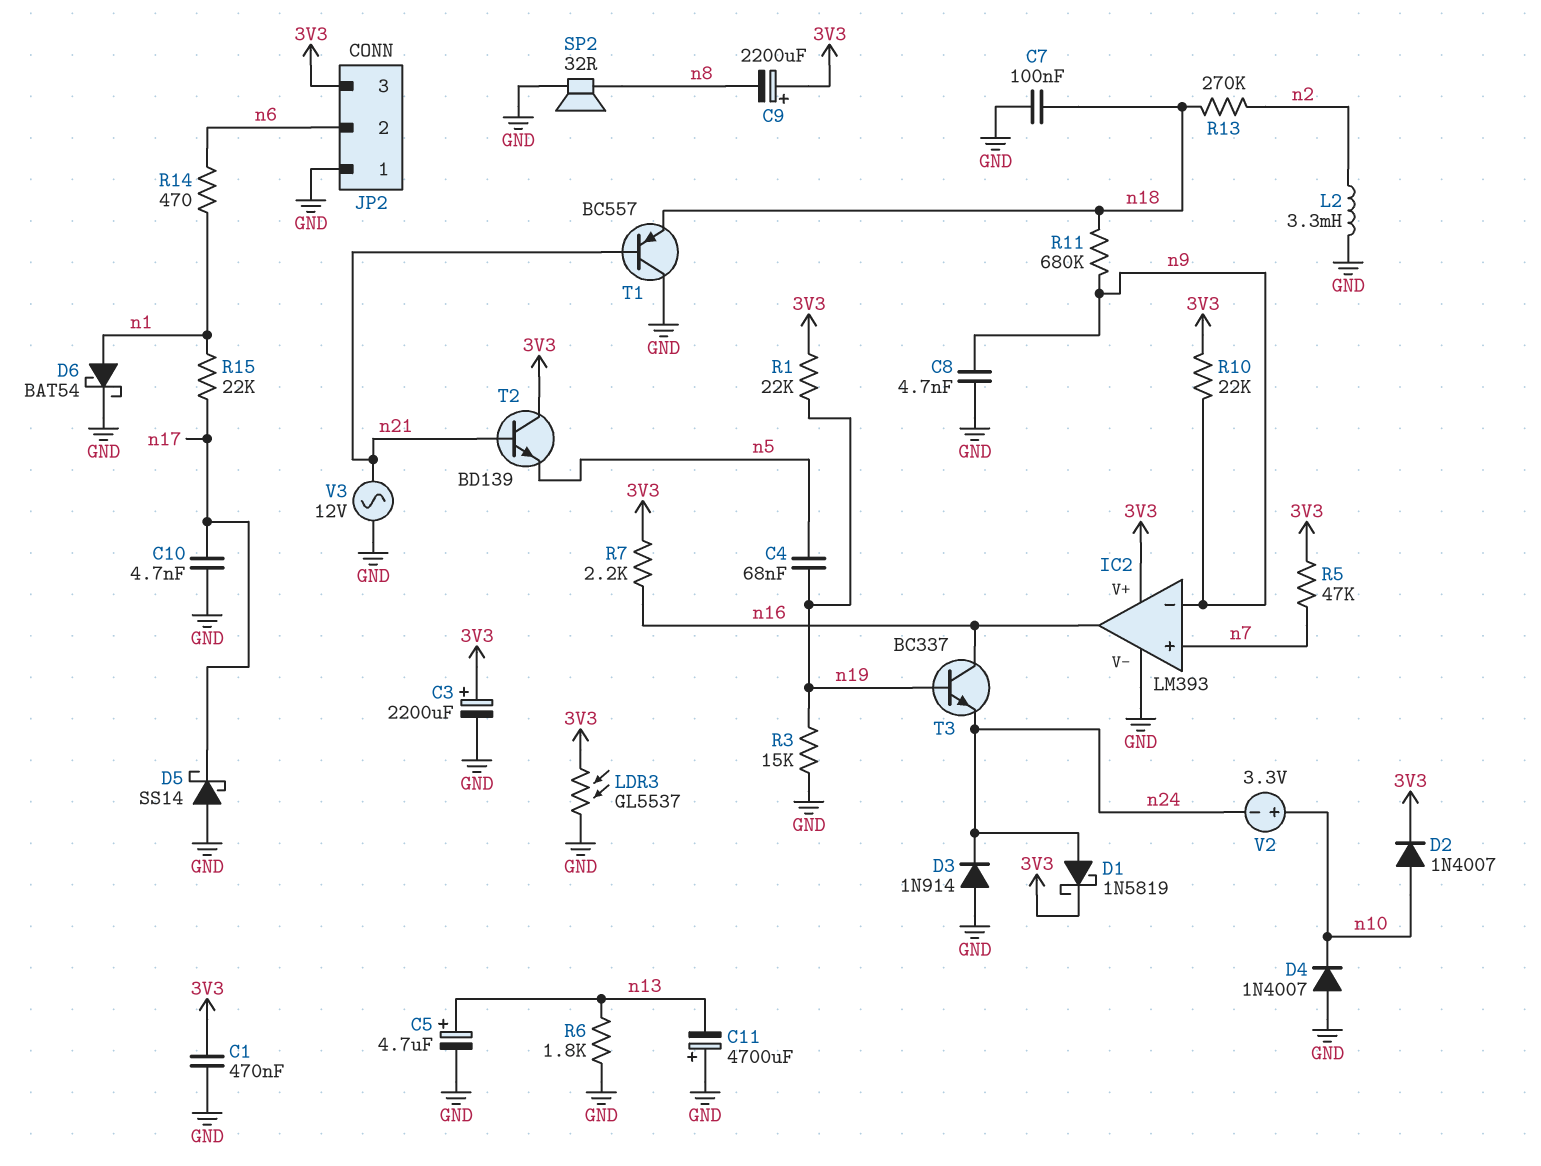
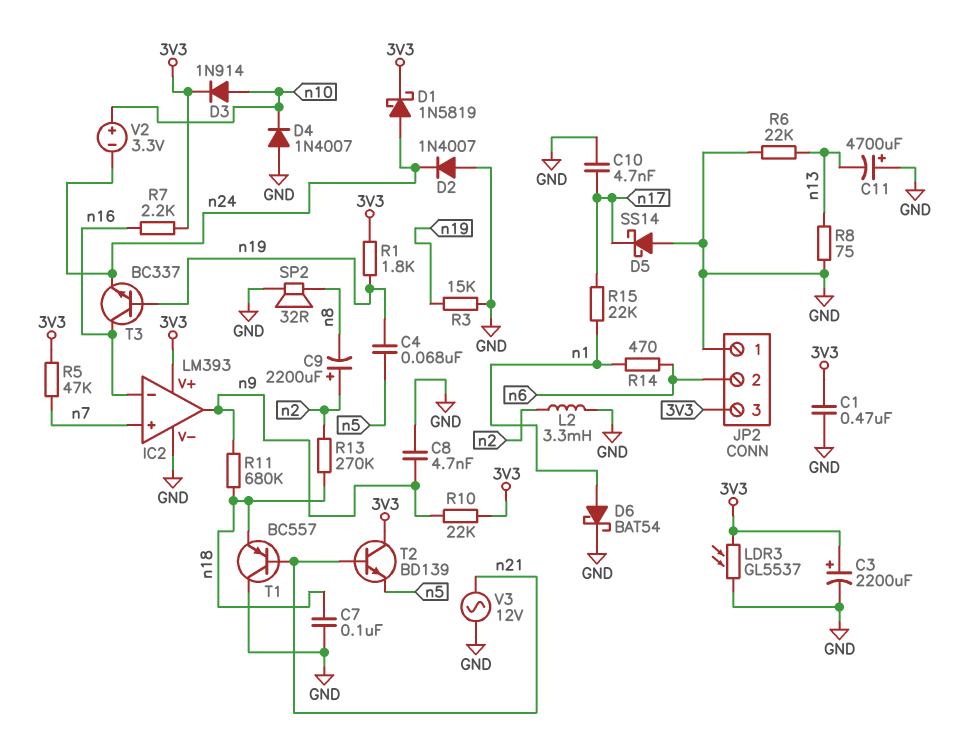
C5: 4.7uF (plus n13, minus GND) -> none
C9: 2200uF (plus 3V3, minus n8) -> 2200uF (plus n2, minus n8)
D2: diode 1N4007 (A n10, K 3V3) -> diode 1N4007 (A GND, K n24)
D3: diode 1N914 (A GND, K n24) -> diode 1N914 (A n10, K 3V3)
IC2 pin in-: n9 -> n16
IC2 pin out: n16 -> n9
R1: 22k (3V3, n19) -> 1.8k (3V3, n19)
R6: 1.8k (GND, n13) -> 22k (GND, n13)
R8: none -> 75 (GND, n13)

